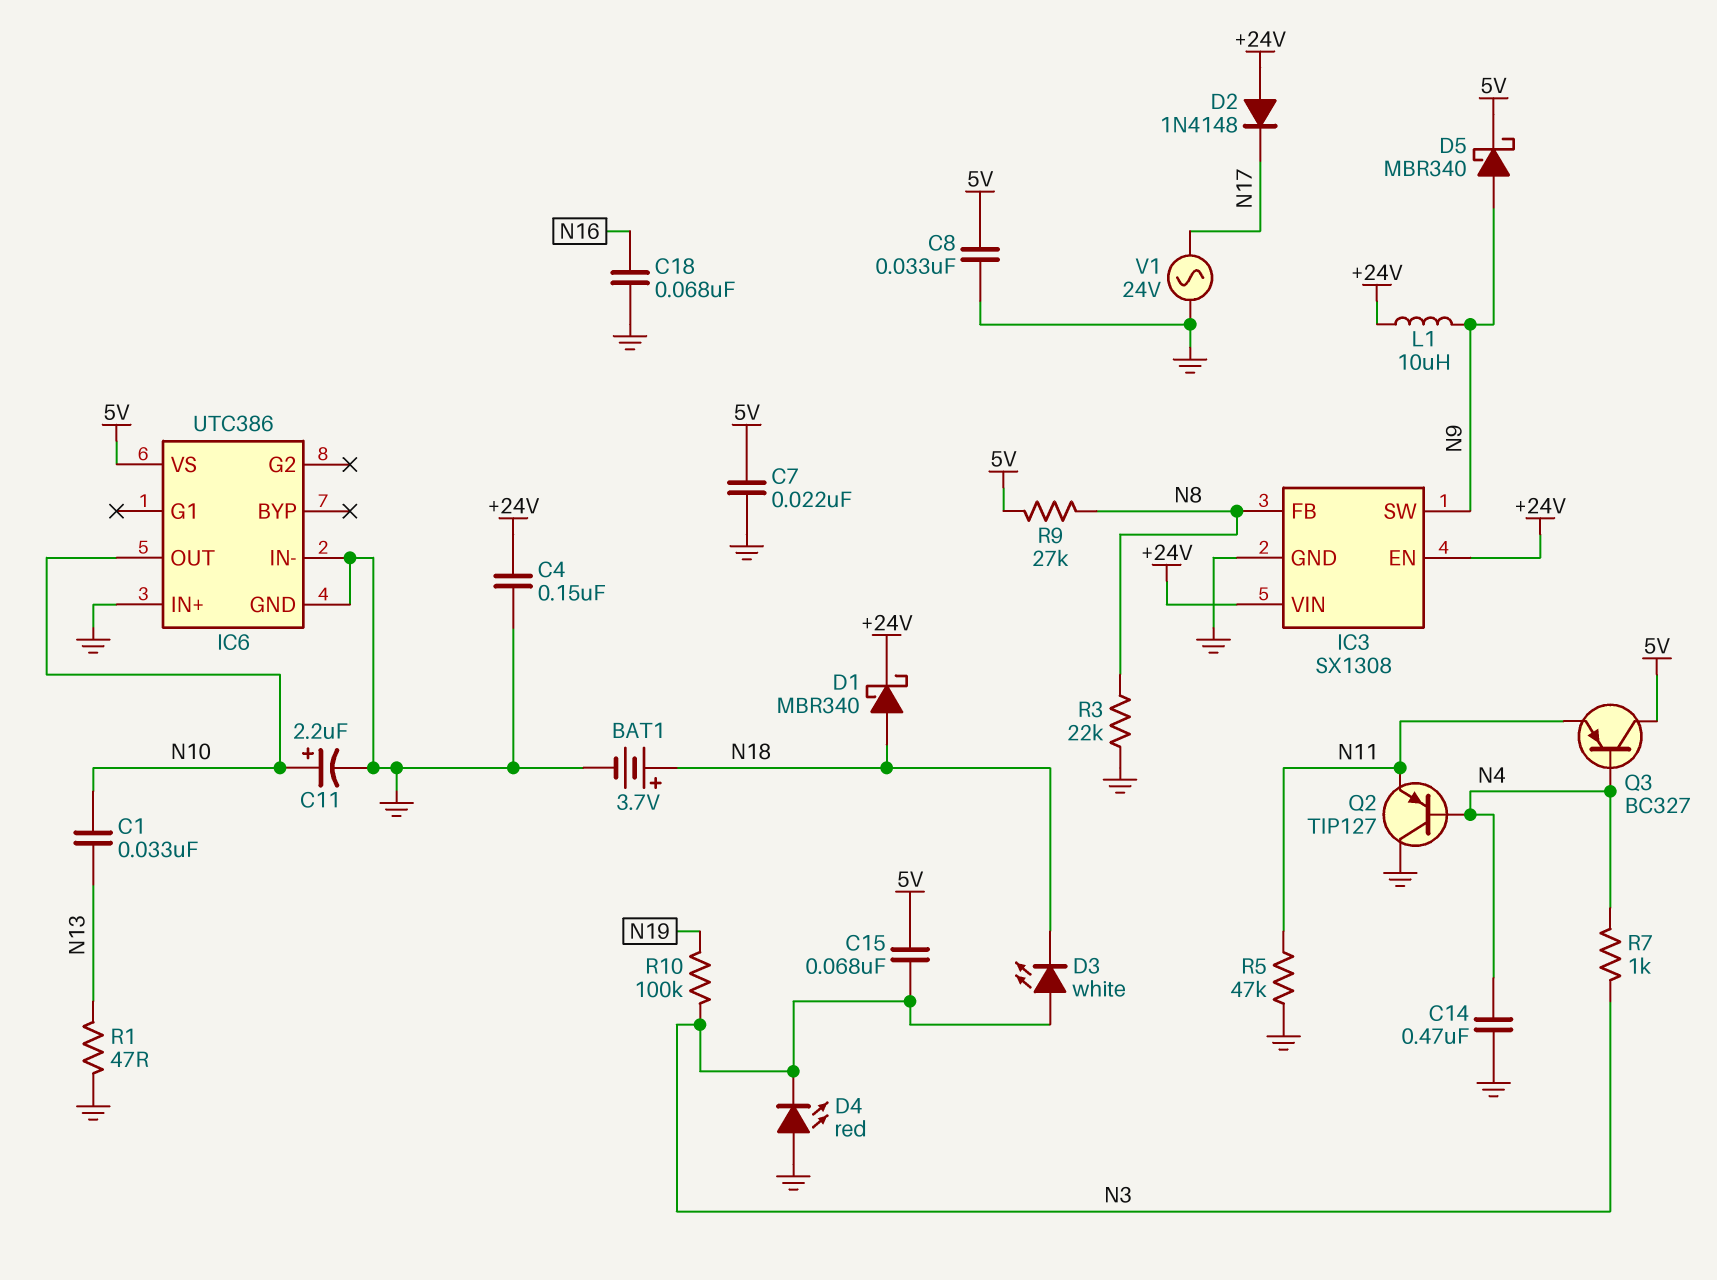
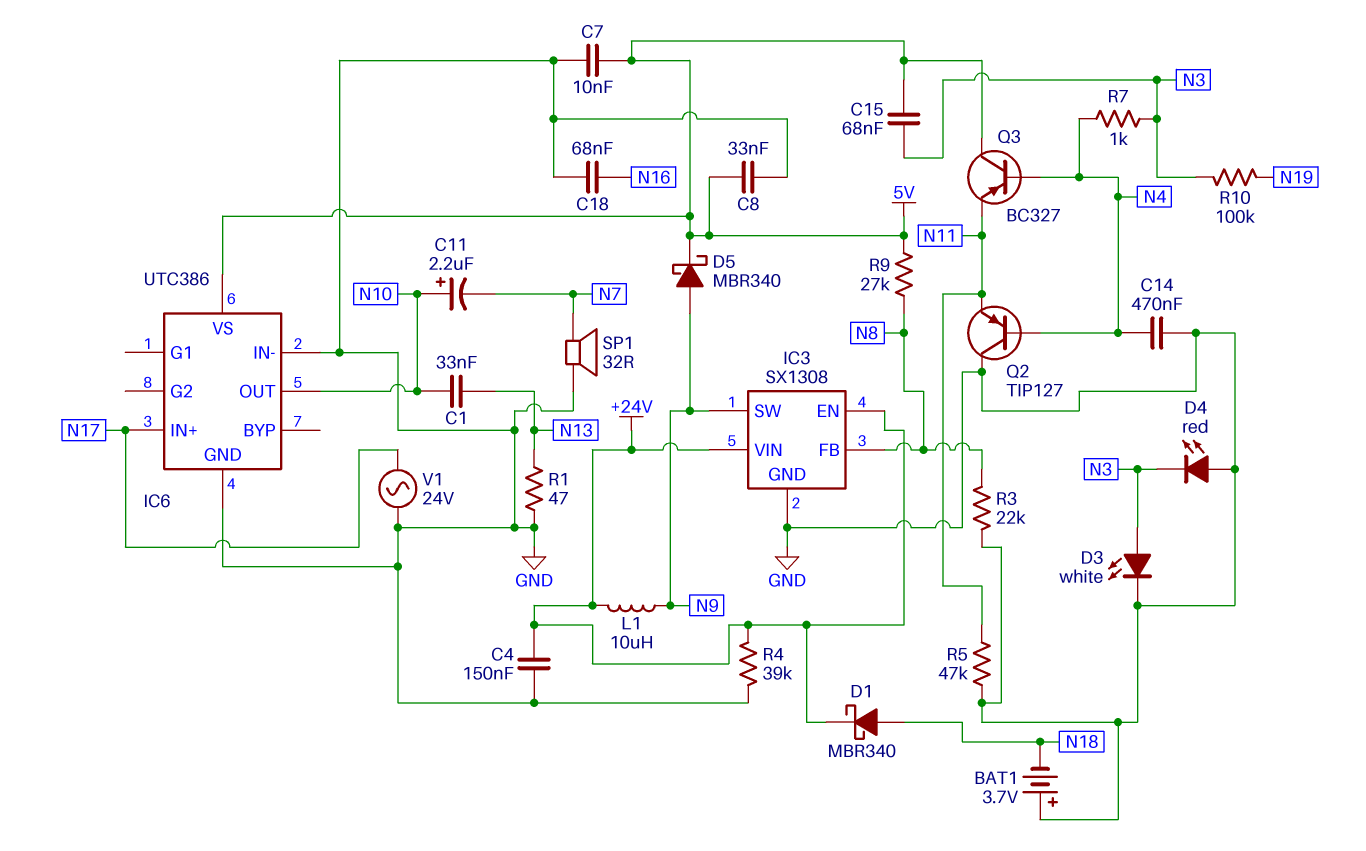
BAT1: 3.7V (plus N18, minus GND) -> 3.7V (plus GND, minus N18)
C7: 22nF (5V, GND) -> 10nF (5V, GND)
C11: 2.2uF (plus N10, minus GND) -> 2.2uF (plus N10, minus N7)
D2: diode 1N4148 (A +24V, K N17) -> none
D3: LED white (A N3, K N18) -> LED white (A N3, K GND)
IC6 pin IN+: GND -> N17
R4: none -> 39k (+24V, GND)
SP1: none -> speaker 32R (GND, N7)

